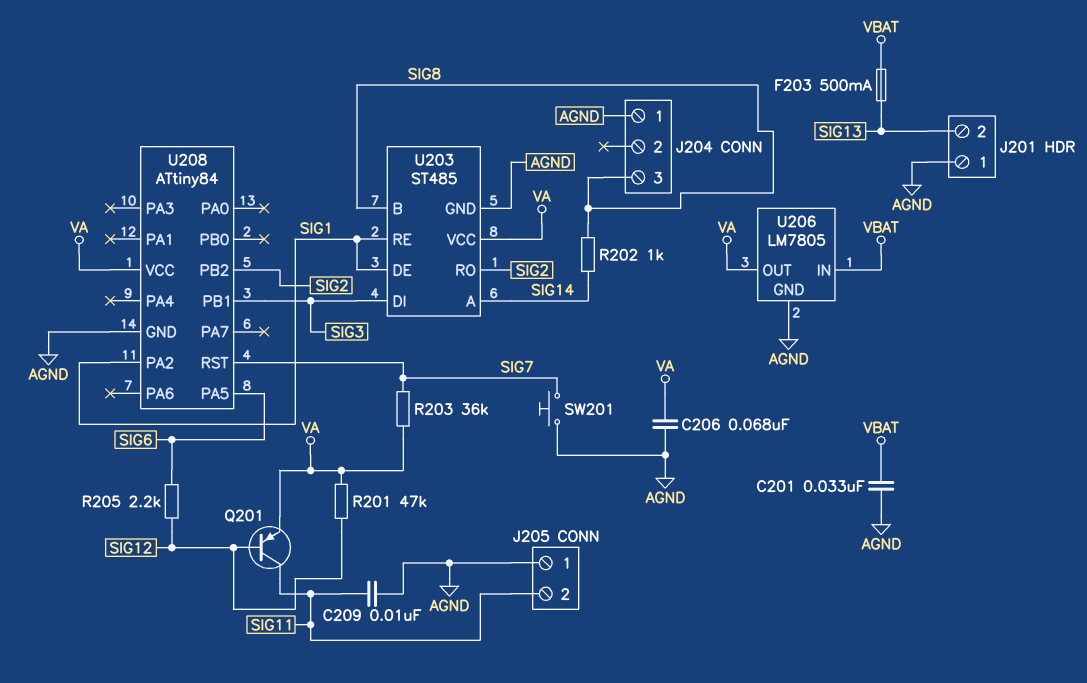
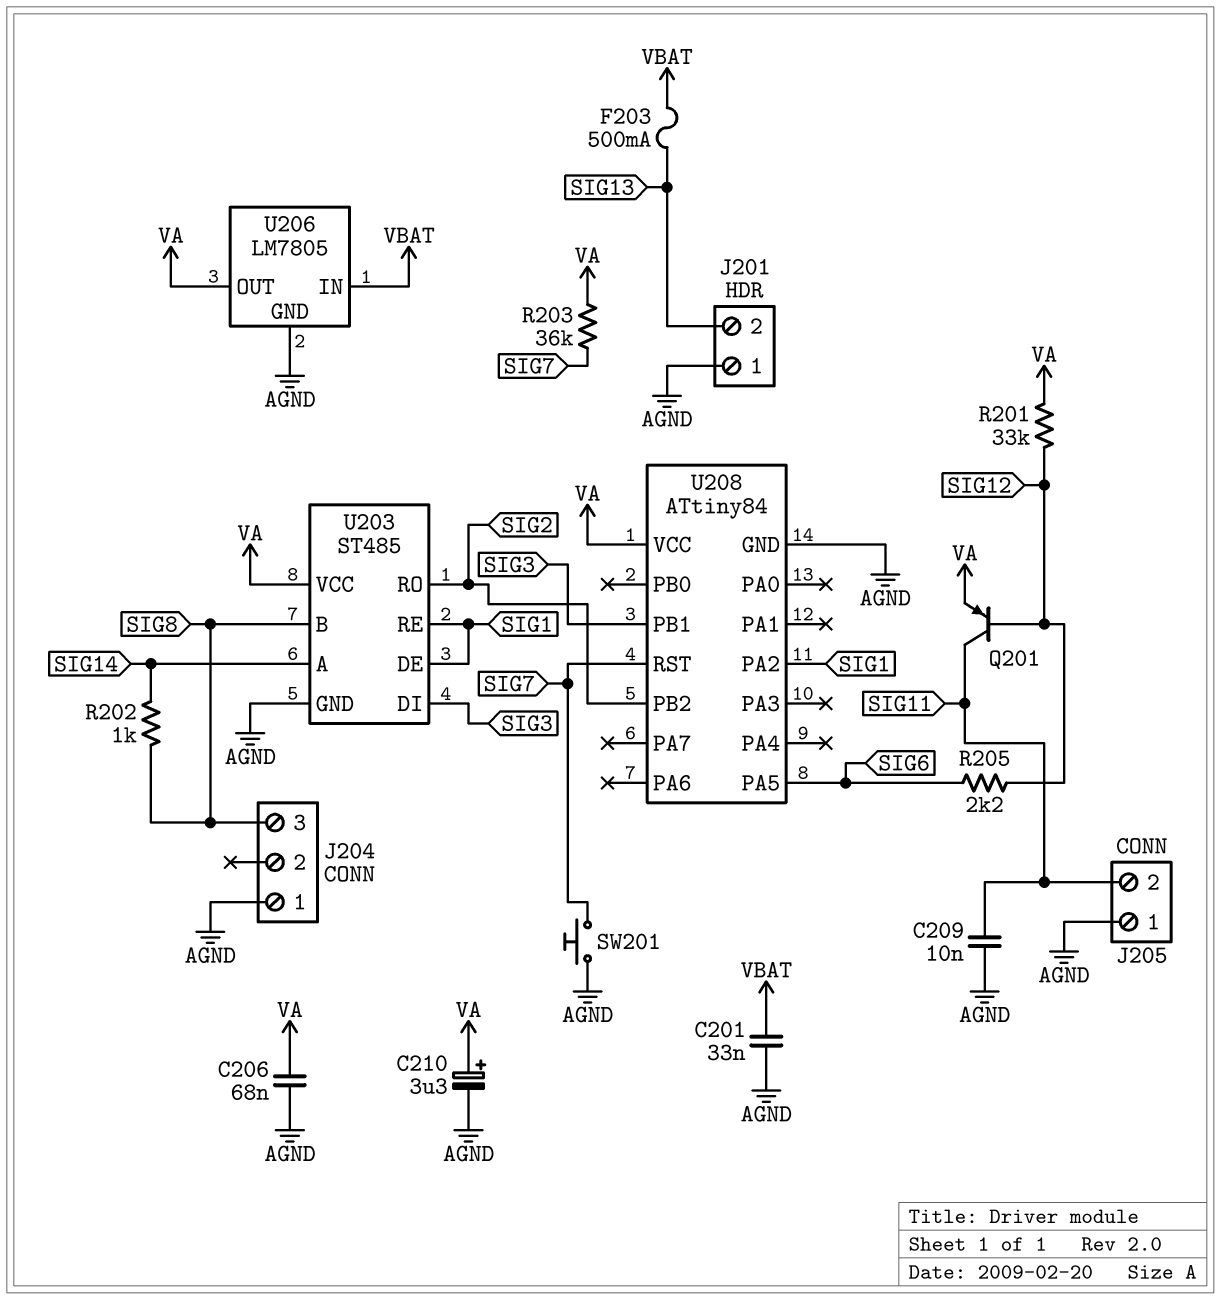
C210: none -> 3.3uF (plus VA, minus AGND)
R201: 47k (SIG12, VA) -> 33k (SIG12, VA)

